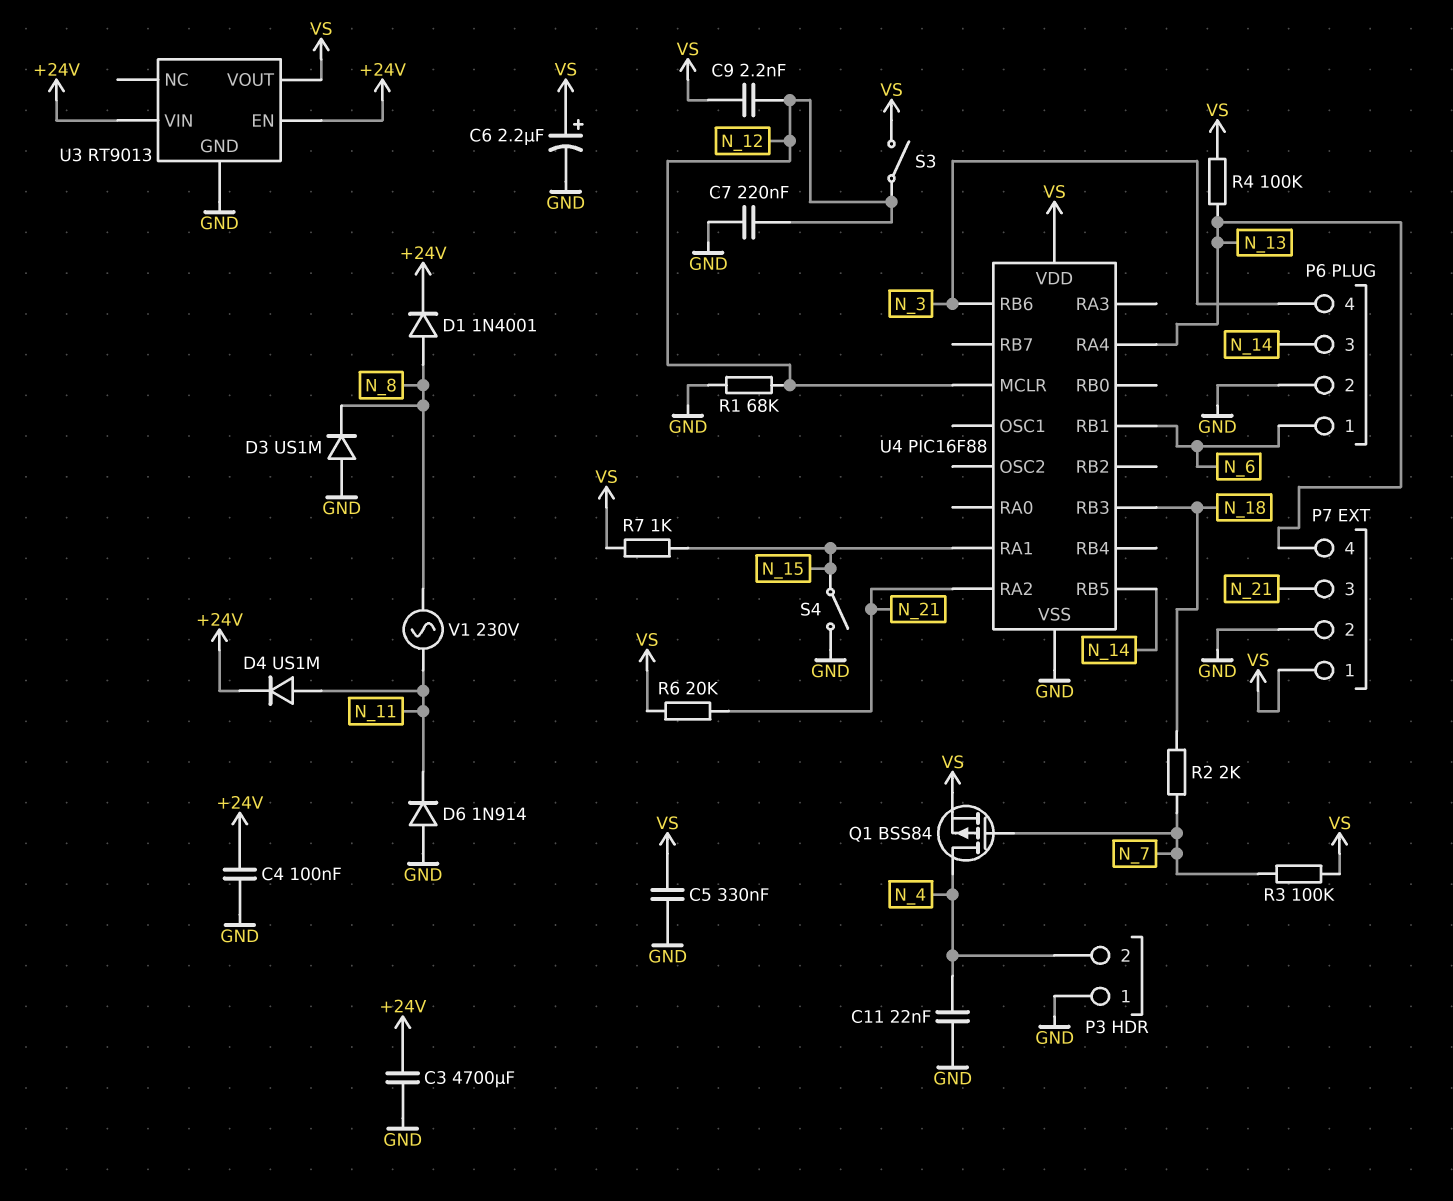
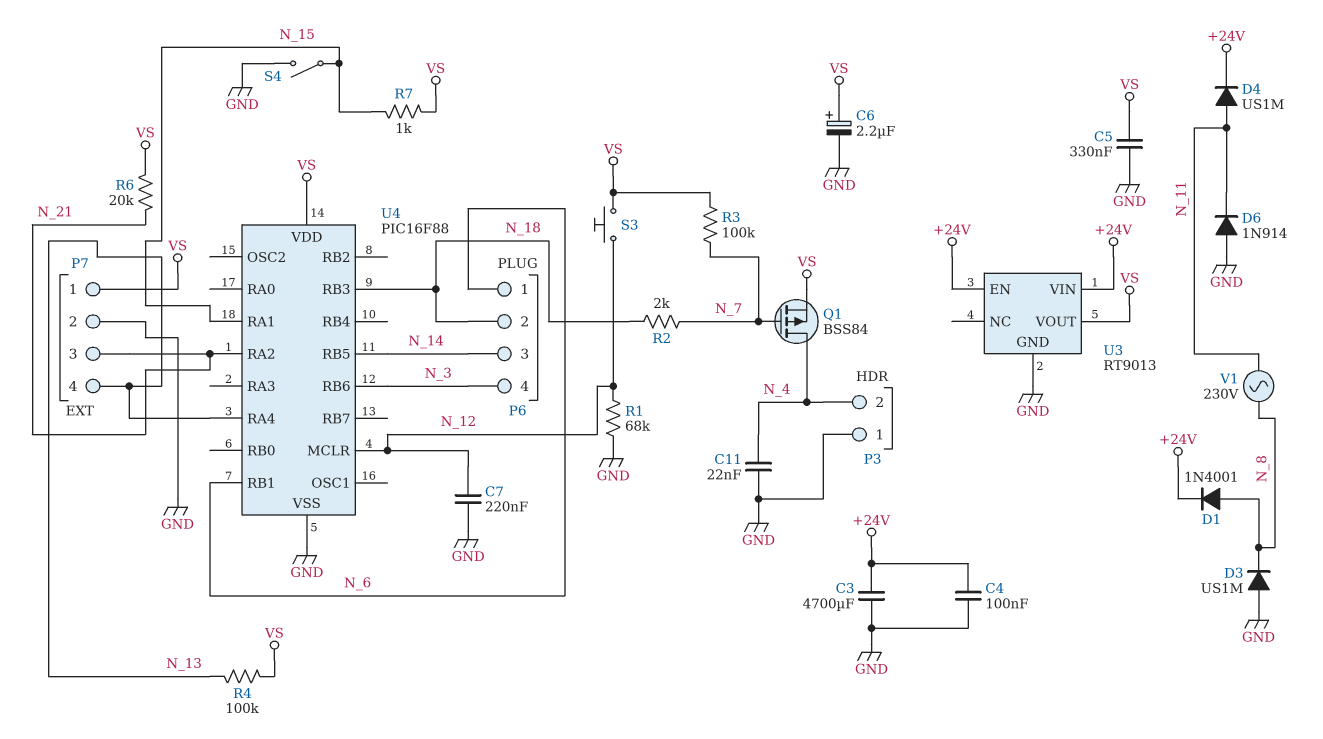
C9: 2.2nF (N_12, VS) -> none
P6 pin 2: GND -> N_18
S3: switch (N_12, VS) -> button (N_12, VS)

